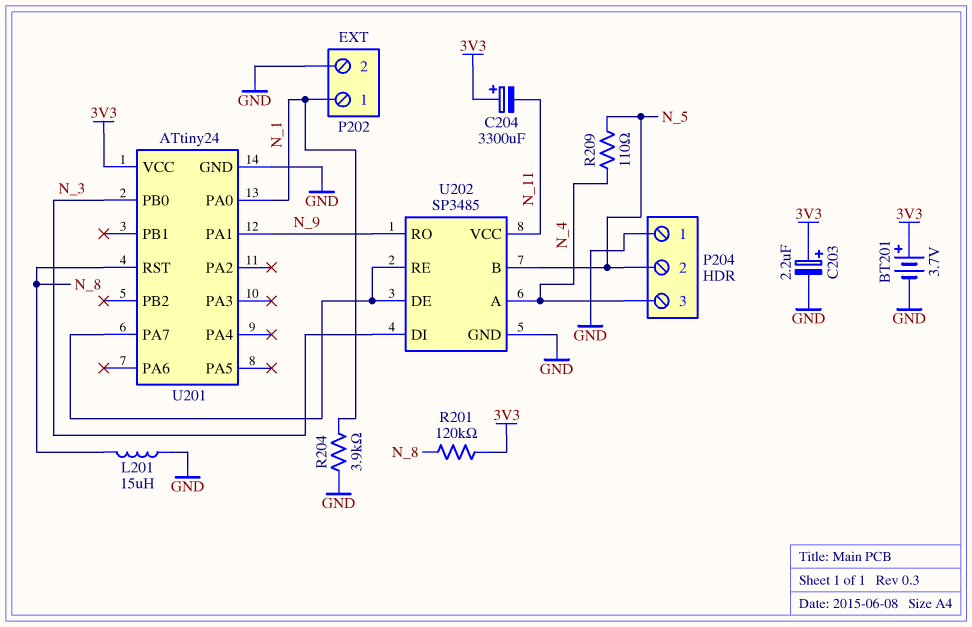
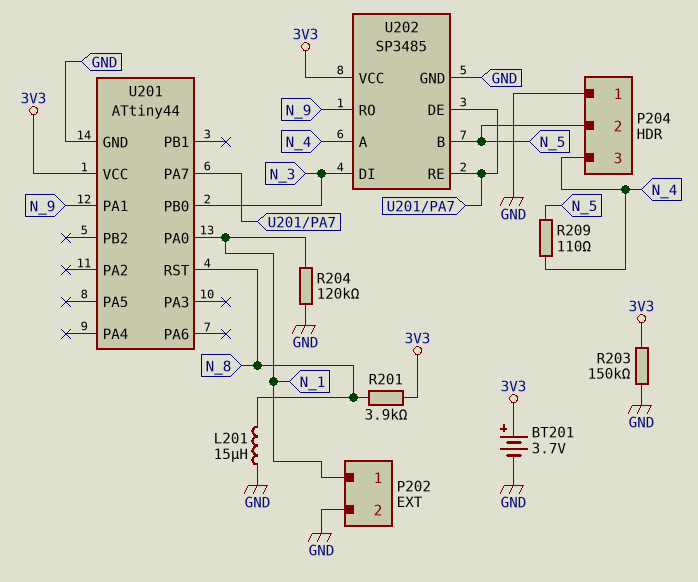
C203: 2.2uF (plus 3V3, minus GND) -> none
C204: 3300uF (plus 3V3, minus N_11) -> none
R201: 120k (3V3, N_8) -> 3.9k (3V3, N_8)
R203: none -> 150k (3V3, GND)
R204: 3.9k (GND, N_1) -> 120k (GND, N_1)
U201: ATtiny24 -> ATtiny44
U202 pin VCC: N_11 -> 3V3

